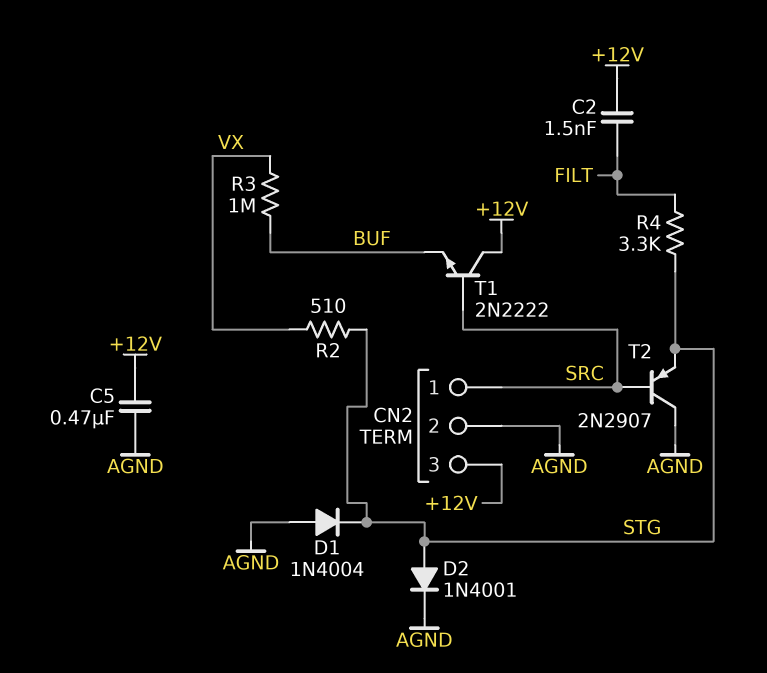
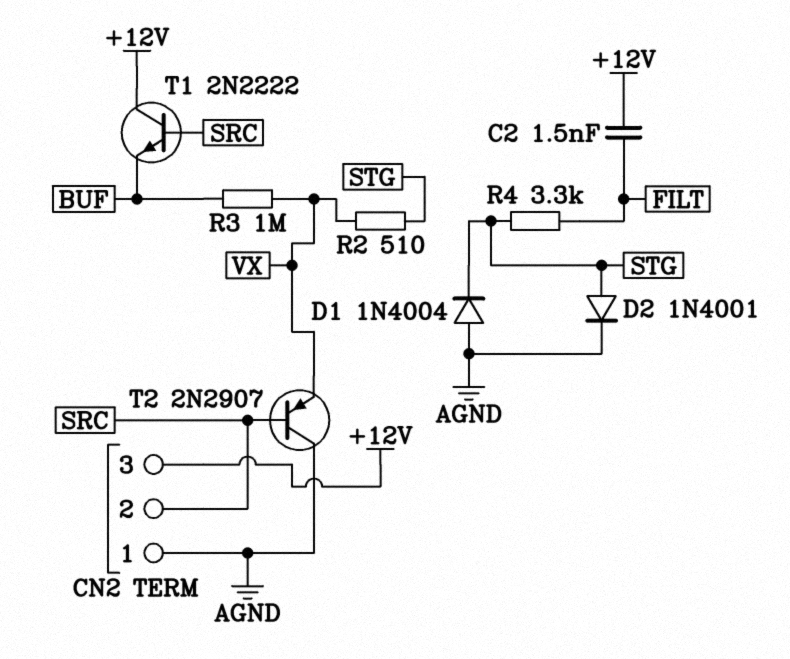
C5: 470nF (+12V, AGND) -> none
CN2 pin 1: SRC -> AGND
CN2 pin 2: AGND -> SRC
T2: PNP 2N2907 (B SRC, C AGND, E STG) -> PNP 2N2907 (B SRC, C AGND, E VX)

